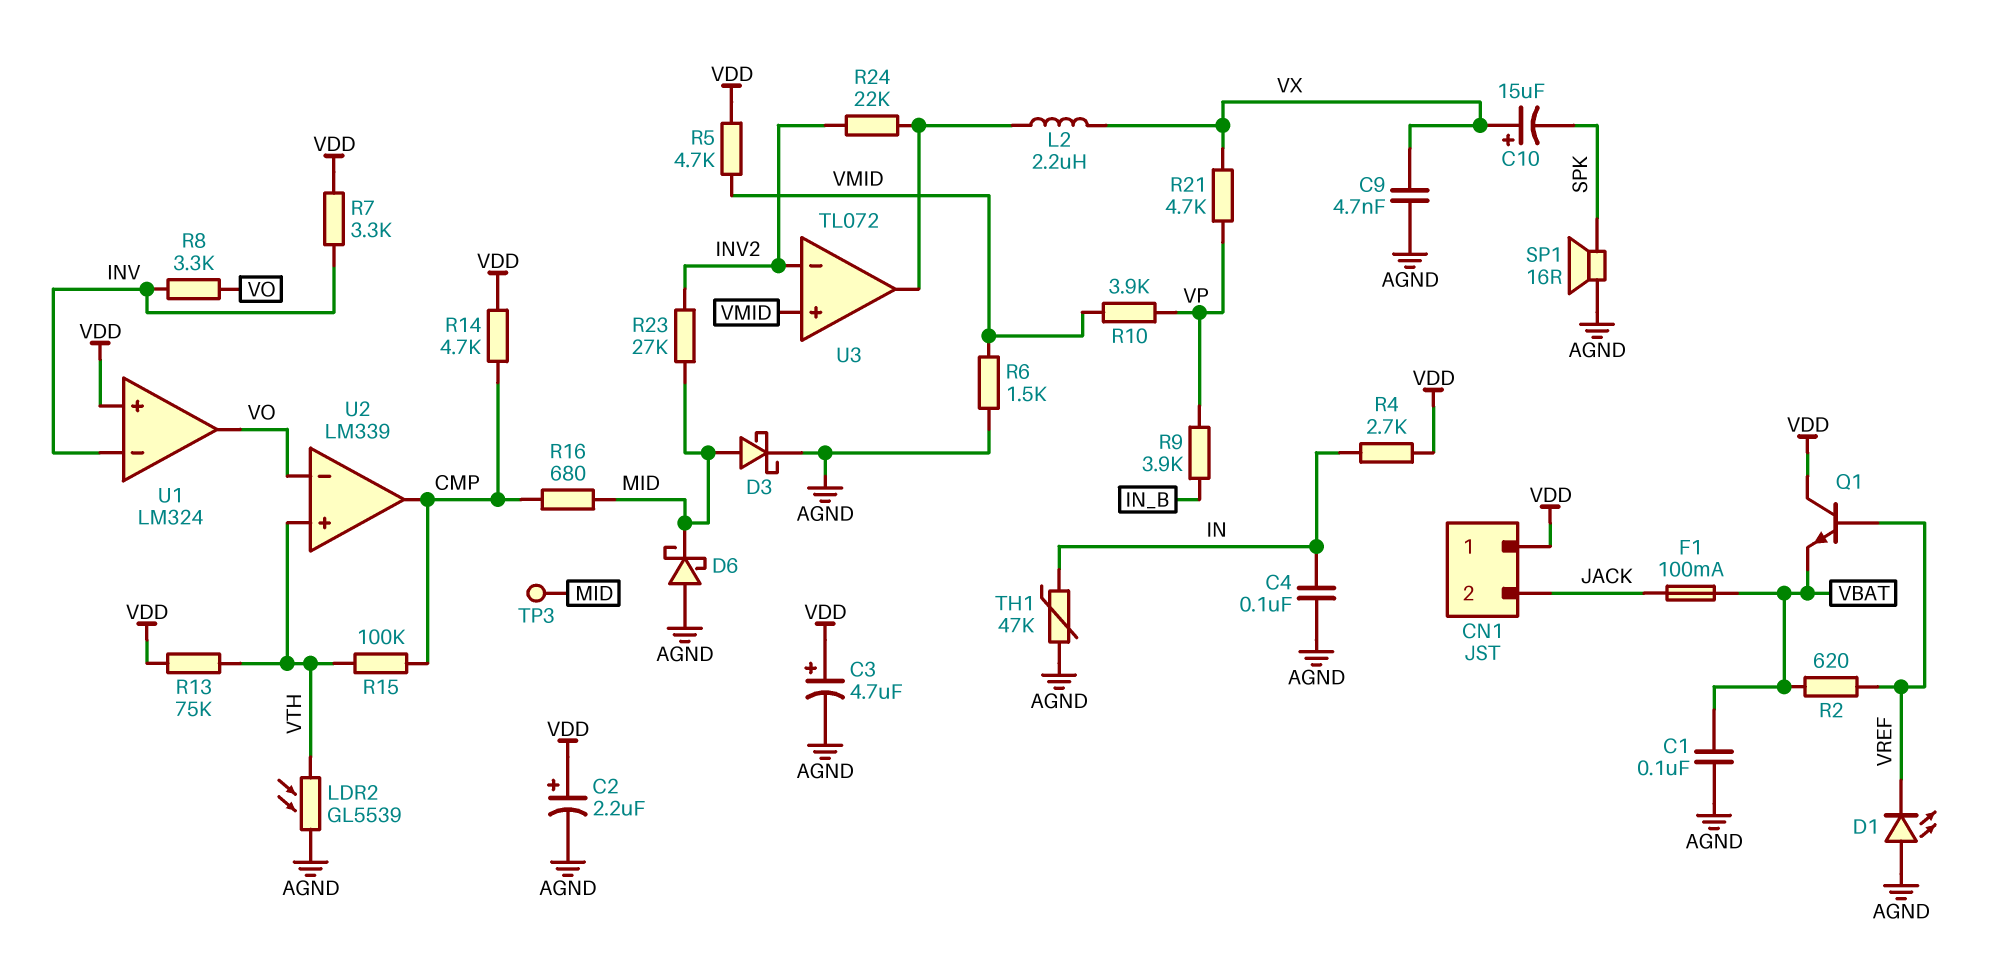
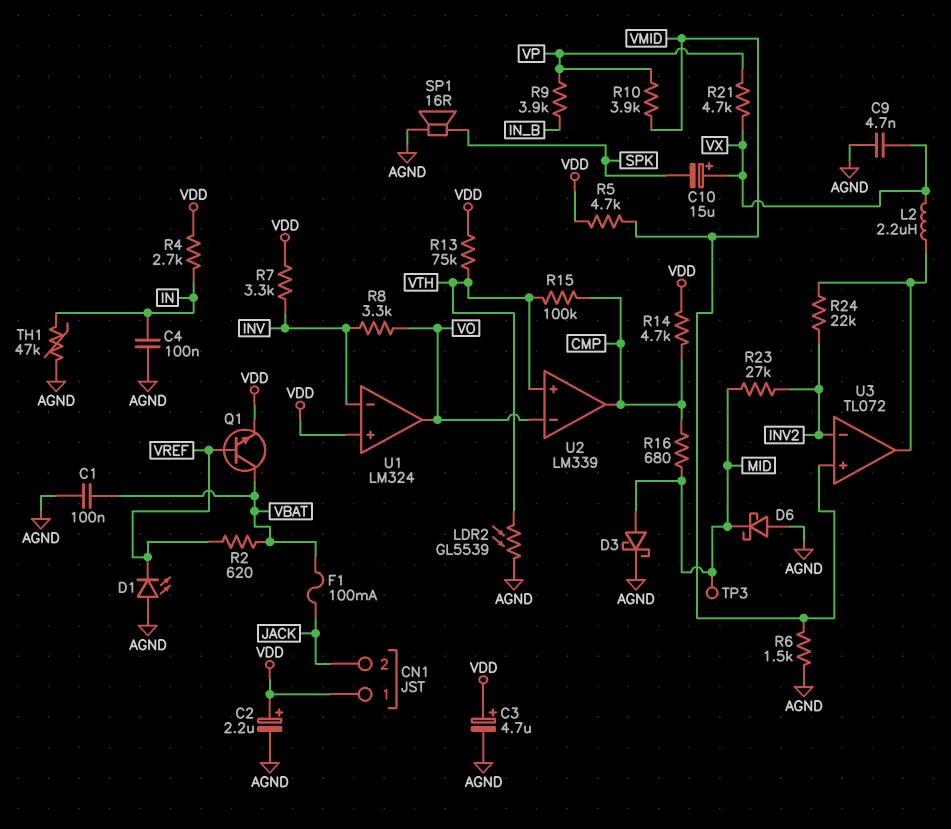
Q1: NPN (B VREF, C VDD, E VBAT) -> NPN (B VREF, C VBAT, E VDD)

